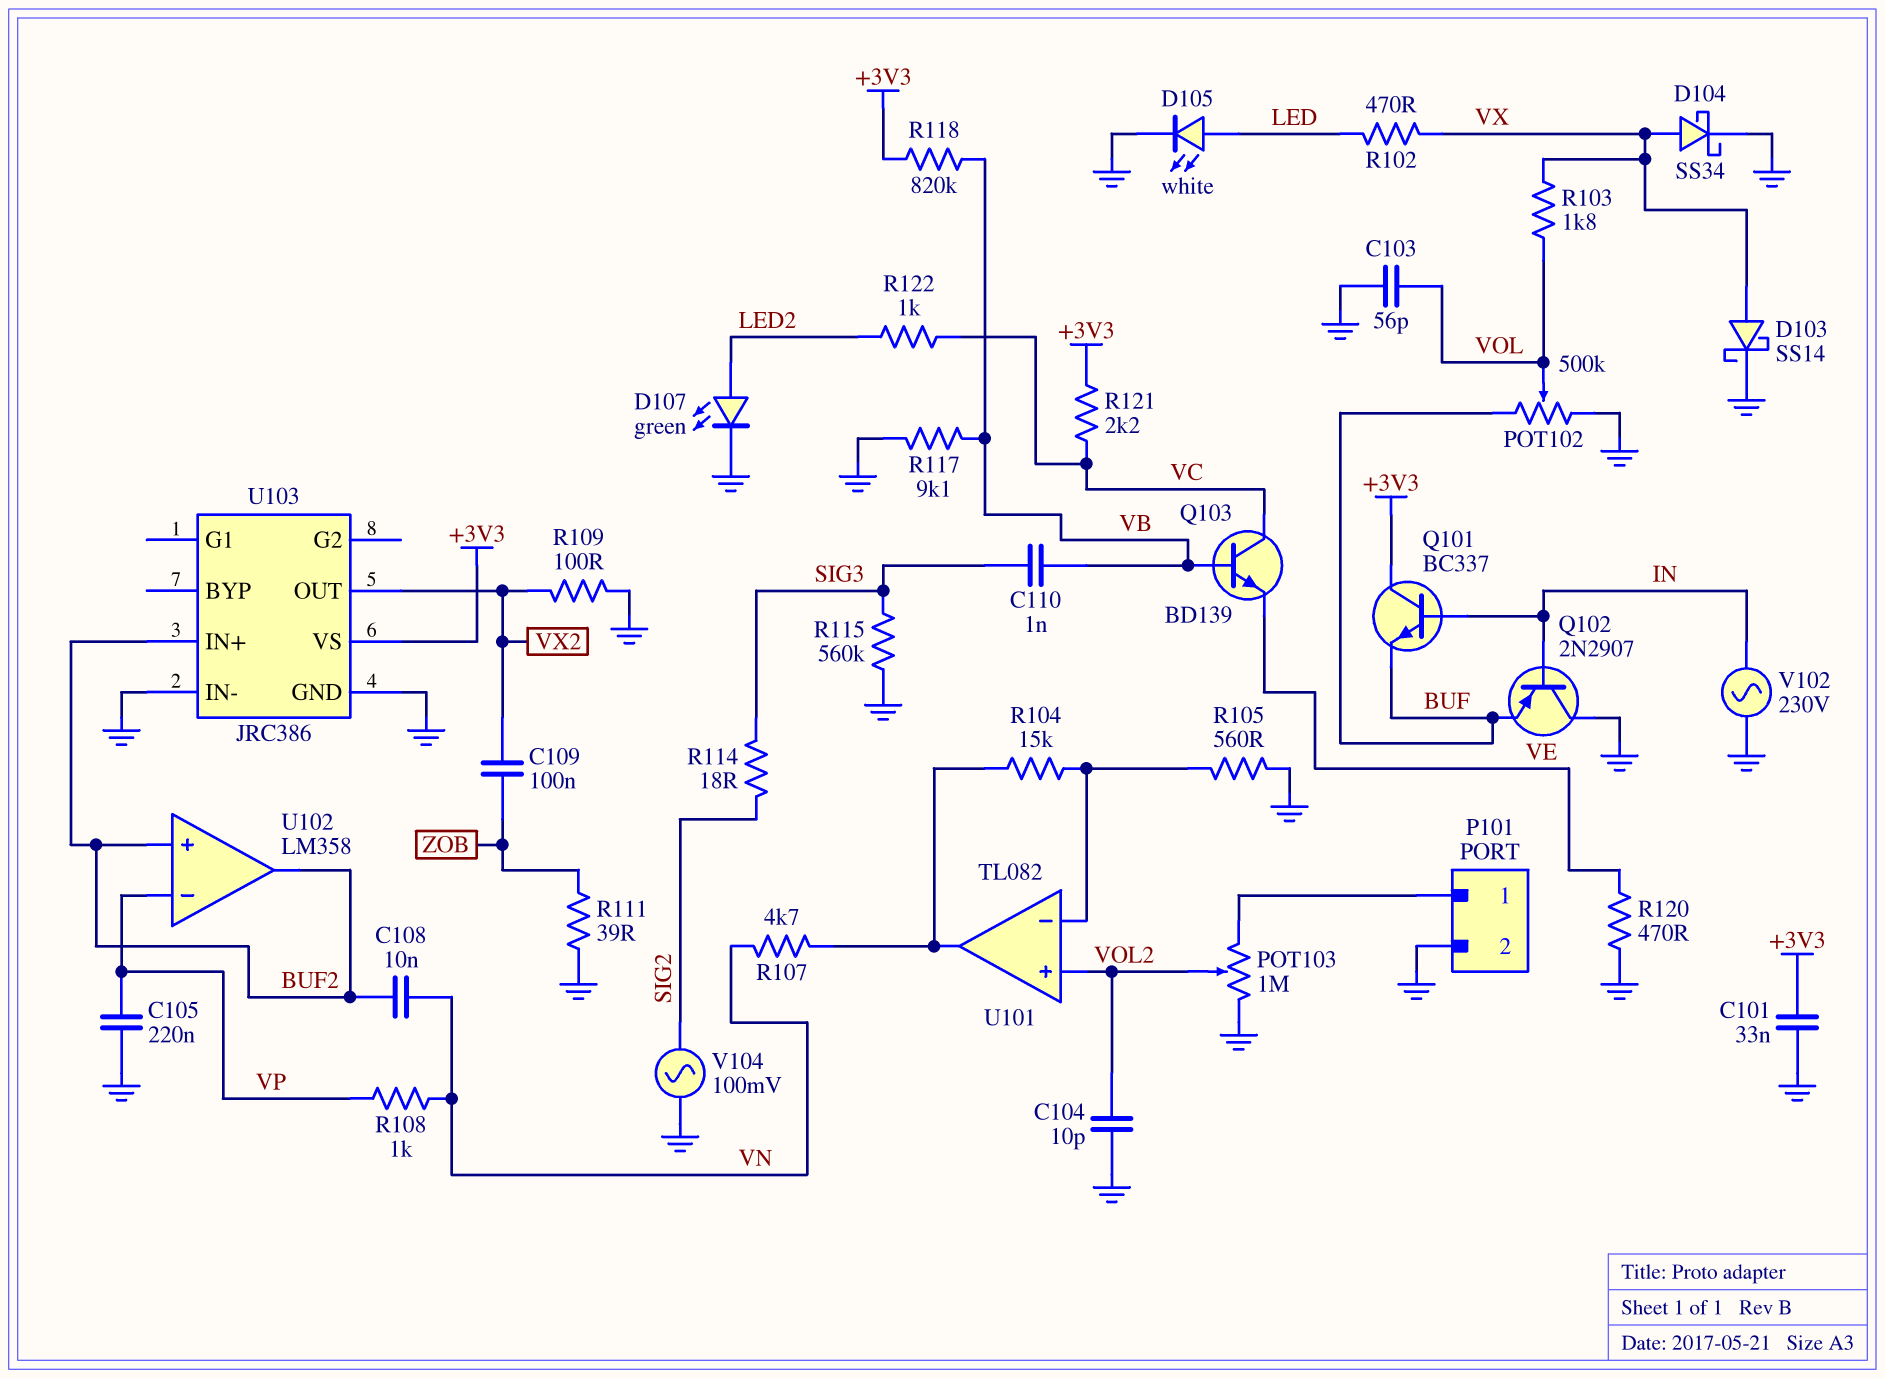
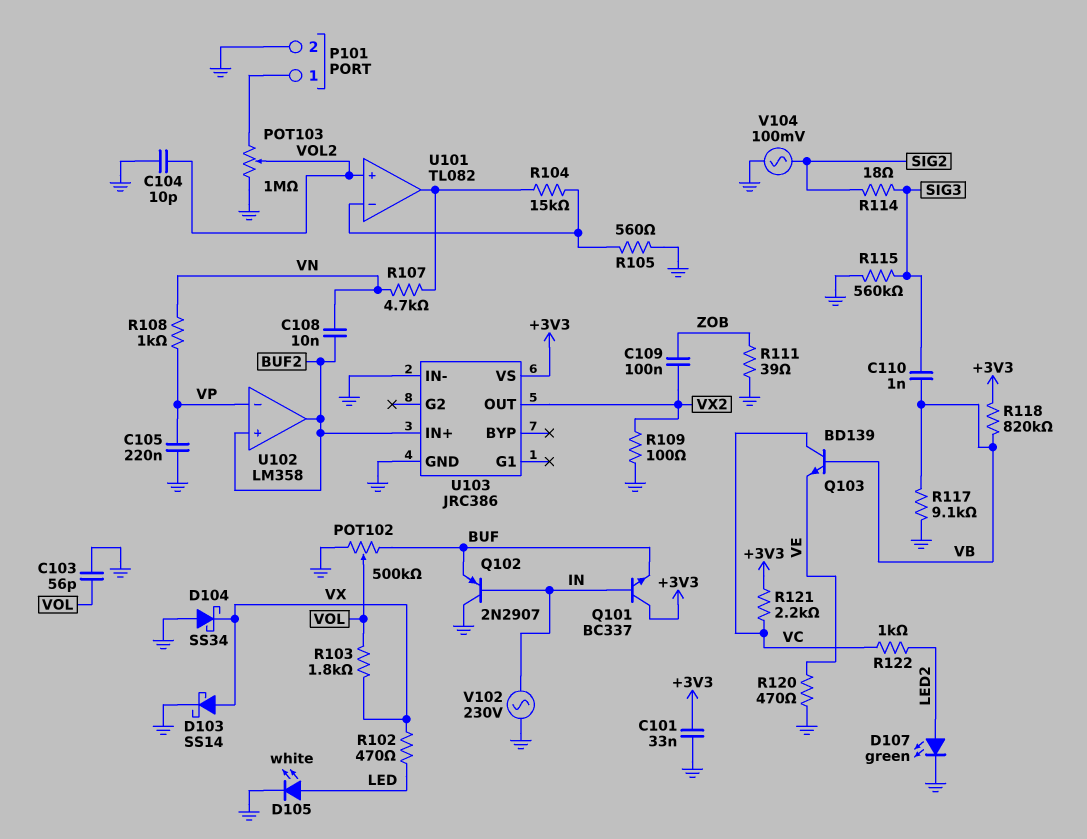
D104: schottky SS34 (A VX, K GND) -> schottky SS34 (A GND, K VX)

